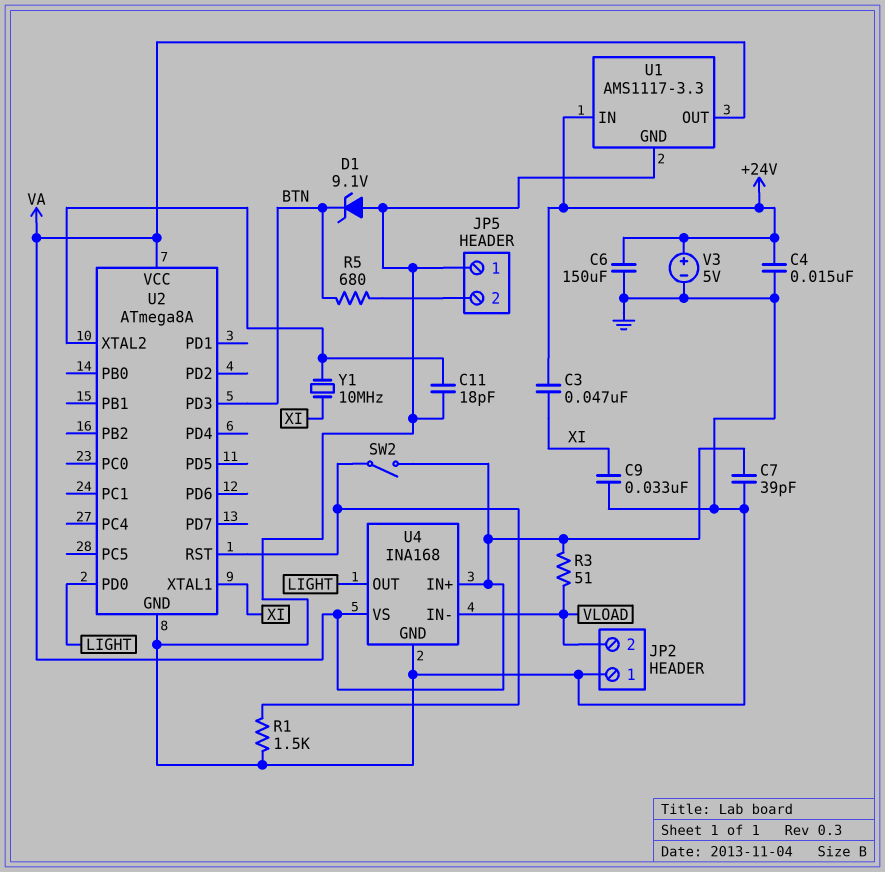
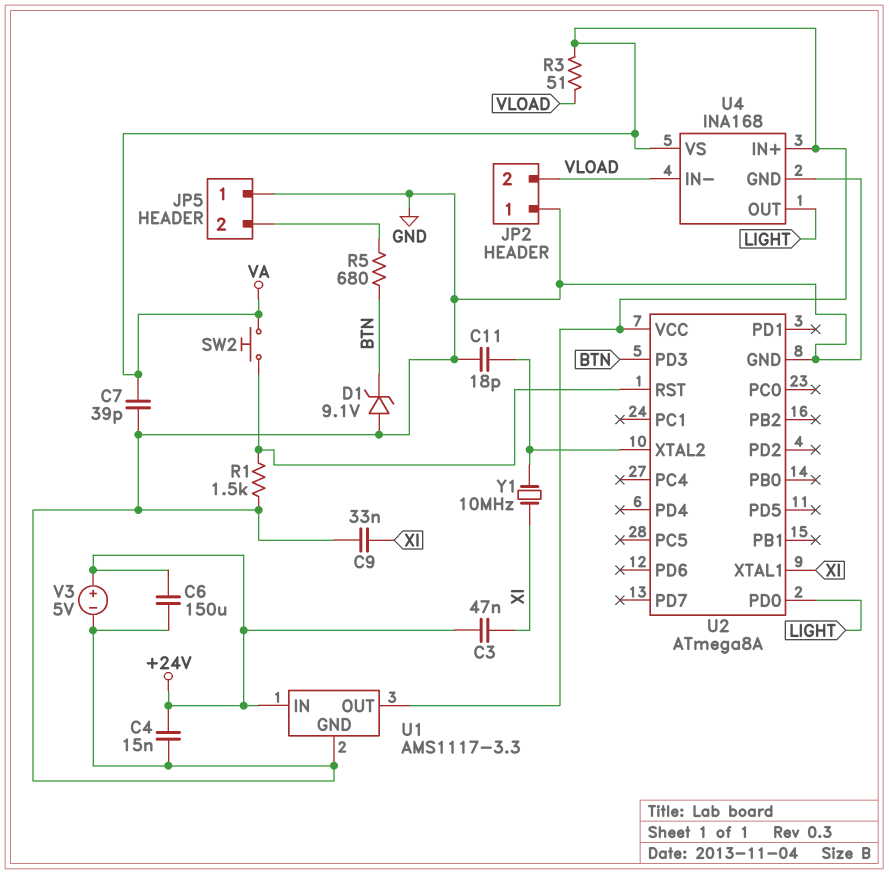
SW2: switch (U2/RST, VA) -> button (U2/RST, VA)

